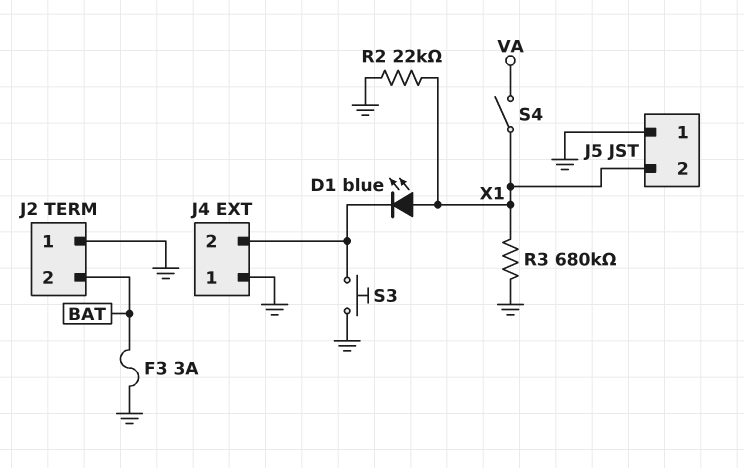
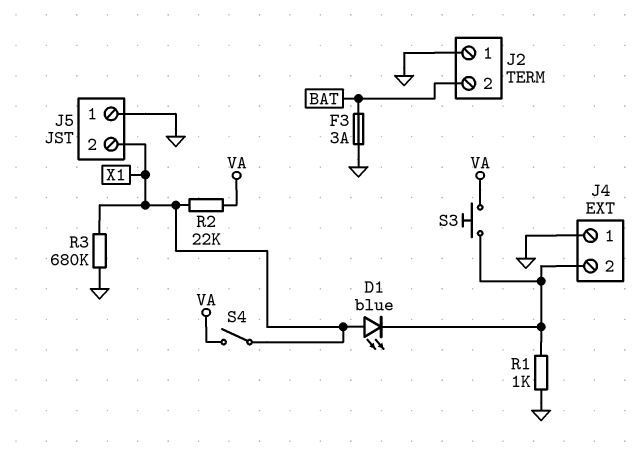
R1: none -> 1k (GND, J4/2)
R2: 22k (GND, X1) -> 22k (VA, X1)
S3: button (GND, J4/2) -> button (J4/2, VA)

